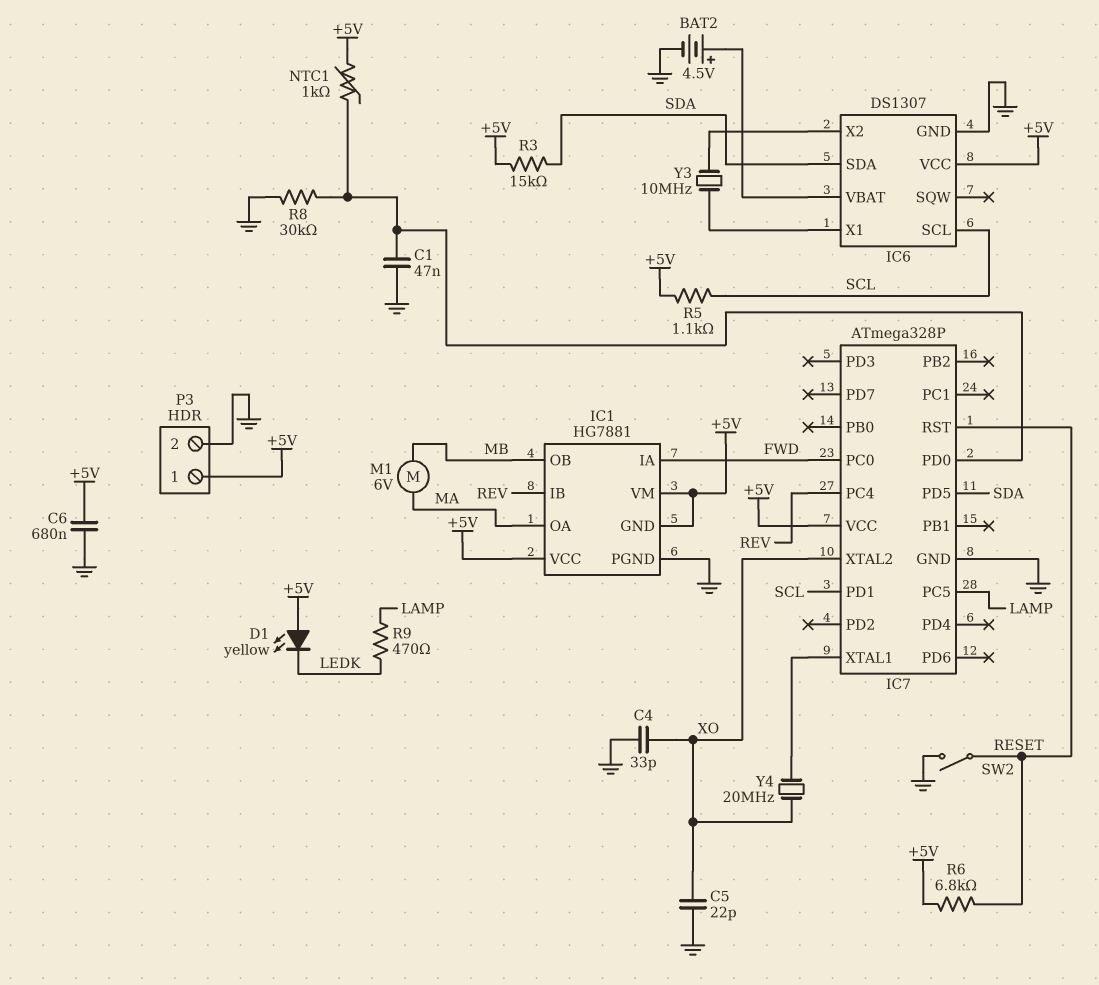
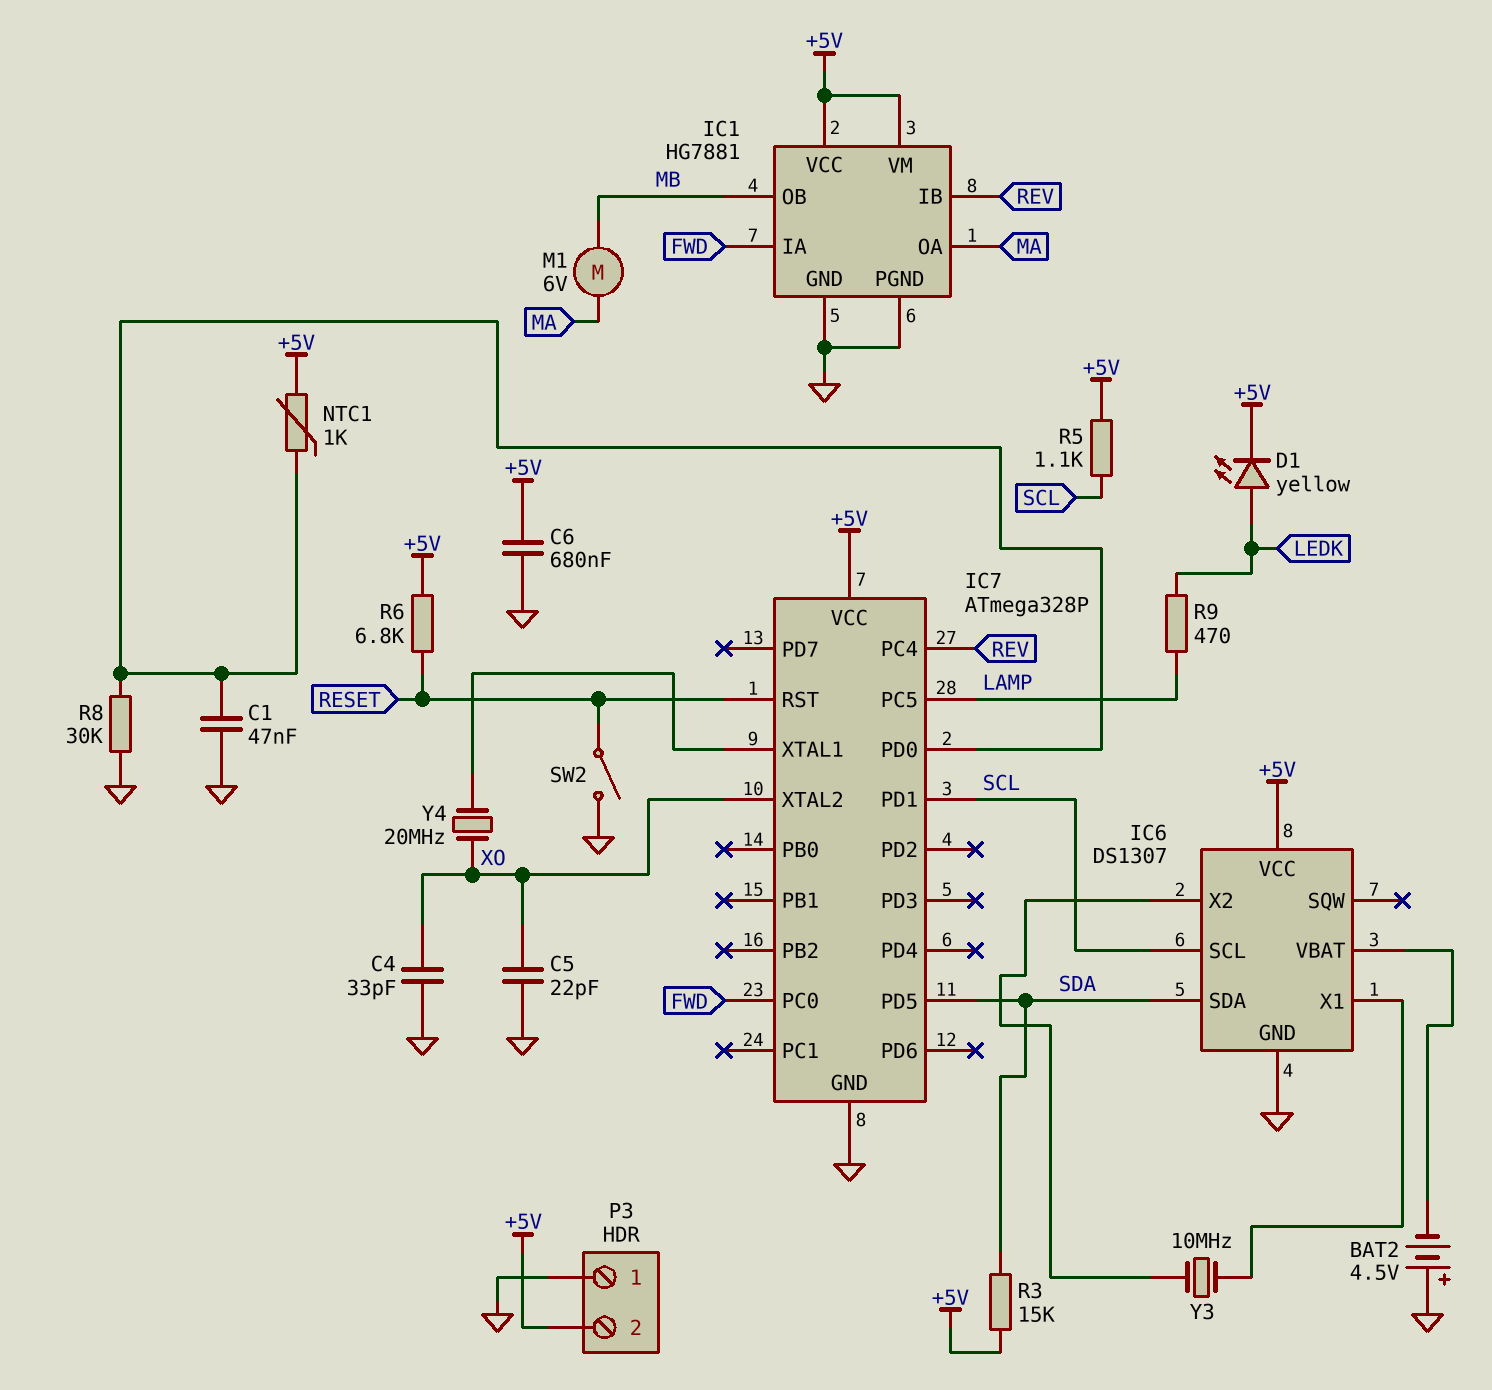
BAT2: 4.5V (plus IC6/VBAT, minus GND) -> 4.5V (plus GND, minus IC6/VBAT)
D1: LED yellow (A +5V, K LEDK) -> LED yellow (A LEDK, K +5V)
IC1 pin GND: +5V -> GND
P3 pin 1: +5V -> GND
P3 pin 2: GND -> +5V

